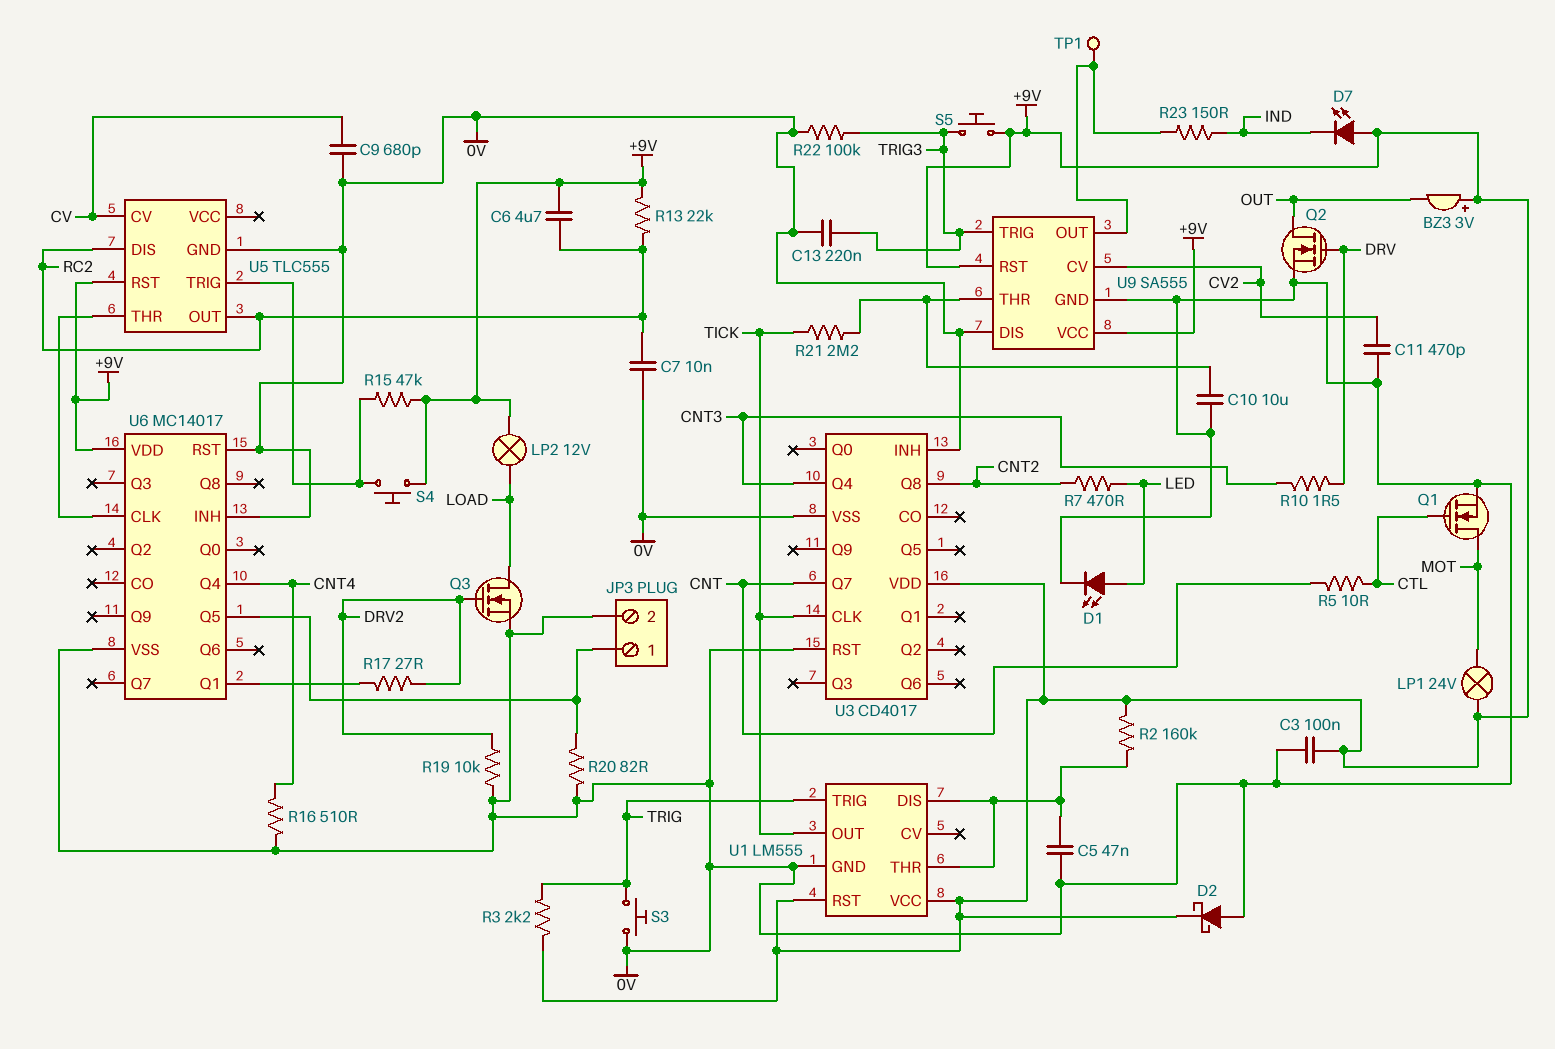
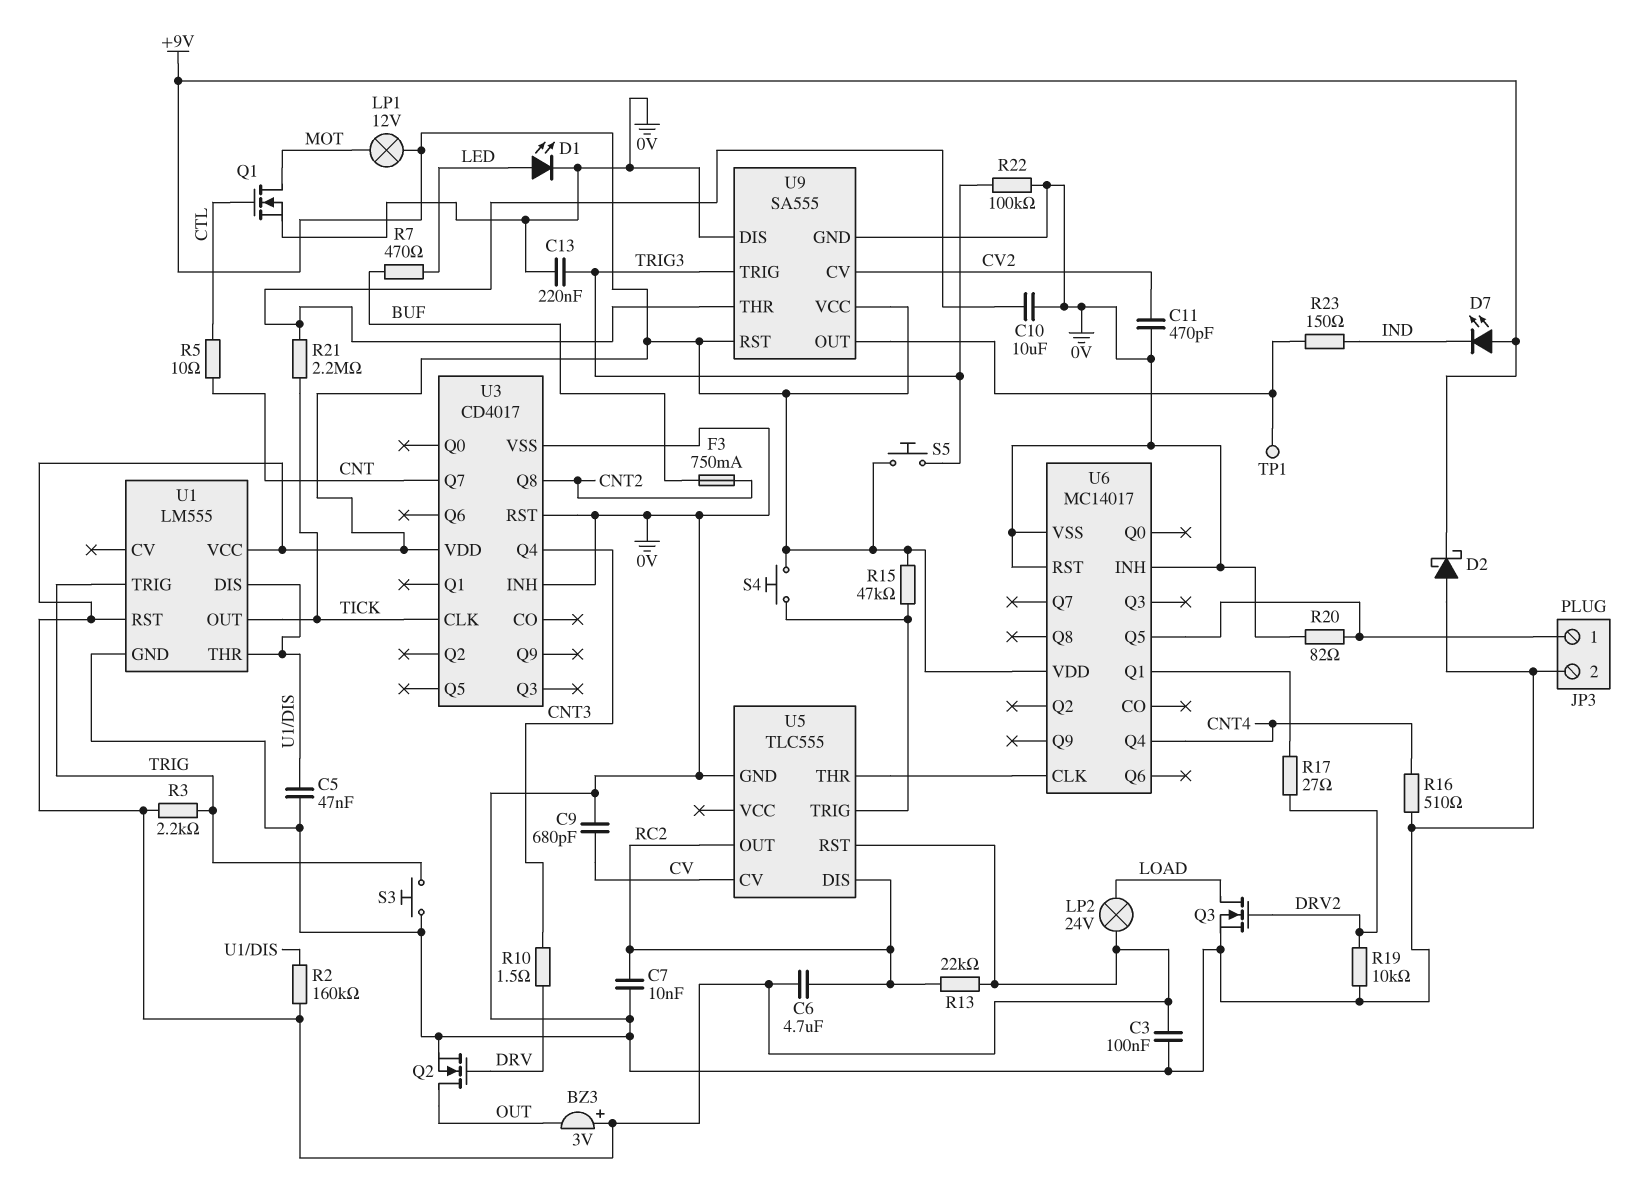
F3: none -> 750mA (BUF, CNT2)
LP1: lamp 24V (+9V, MOT) -> lamp 12V (+9V, MOT)
LP2: lamp 12V (+9V, LOAD) -> lamp 24V (+9V, LOAD)
R7: 470 (CNT2, LED) -> 470 (BUF, LED)

